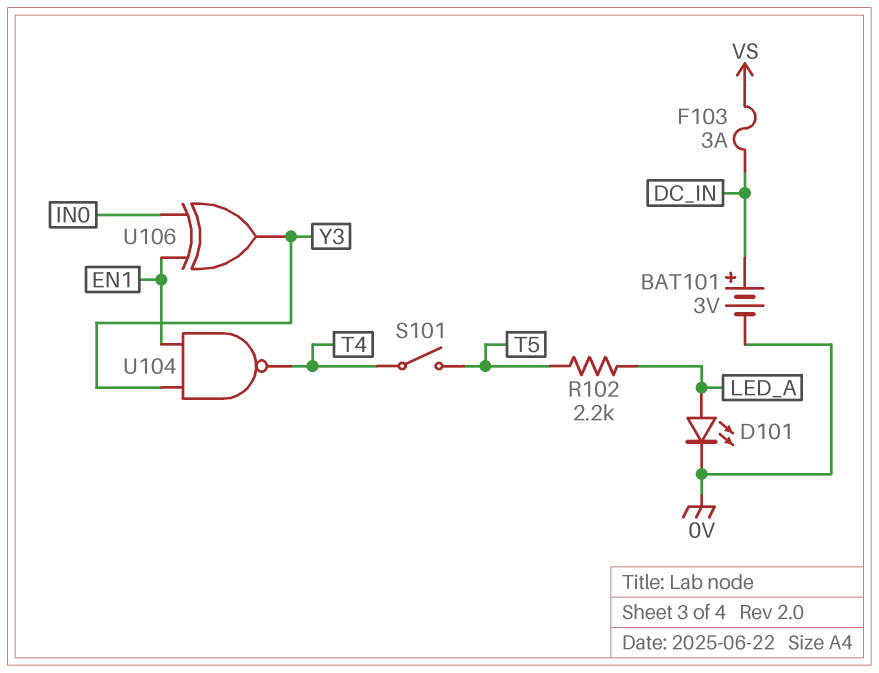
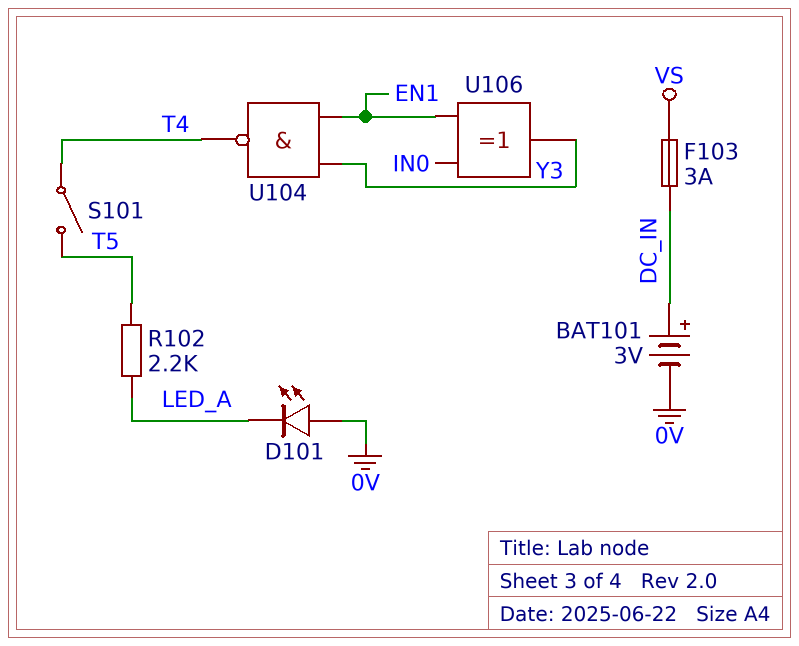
D101: LED (A LED_A, K 0V) -> LED (A 0V, K LED_A)

